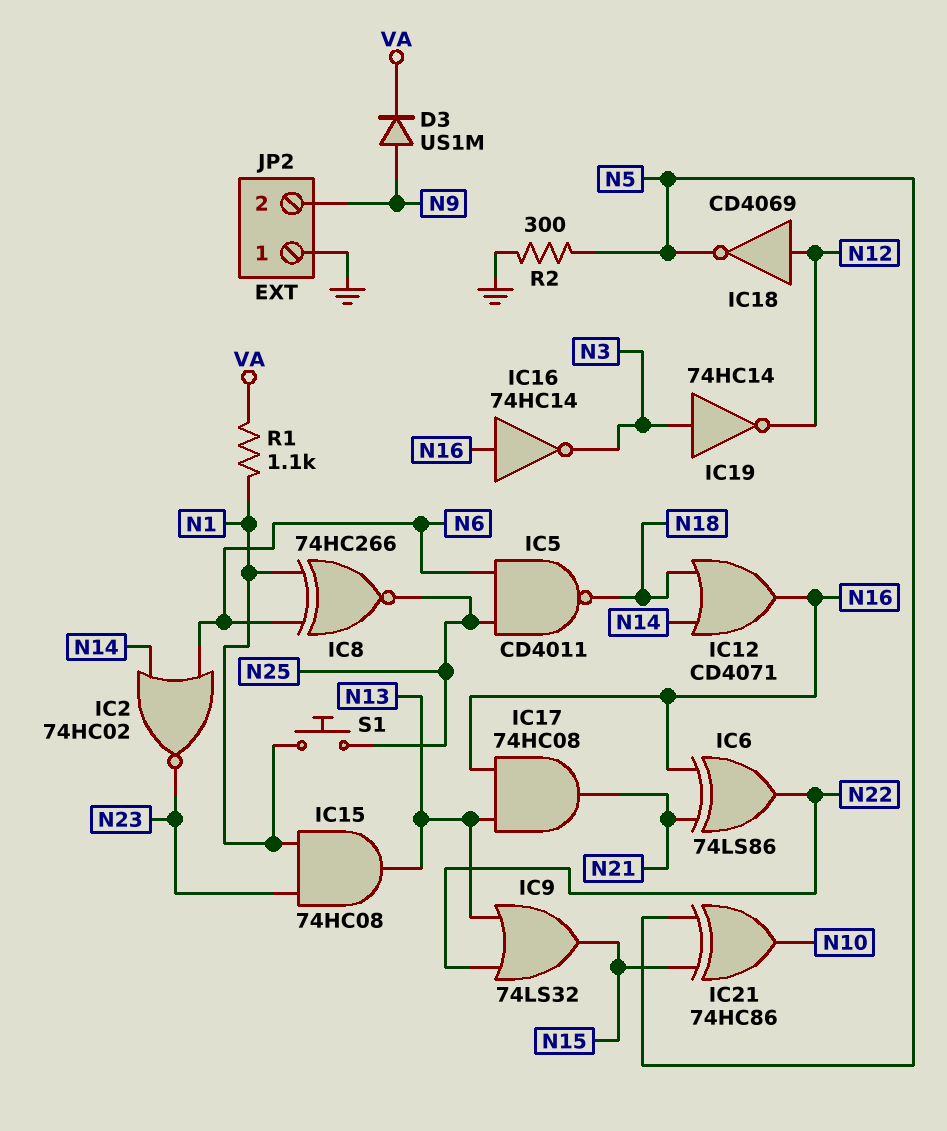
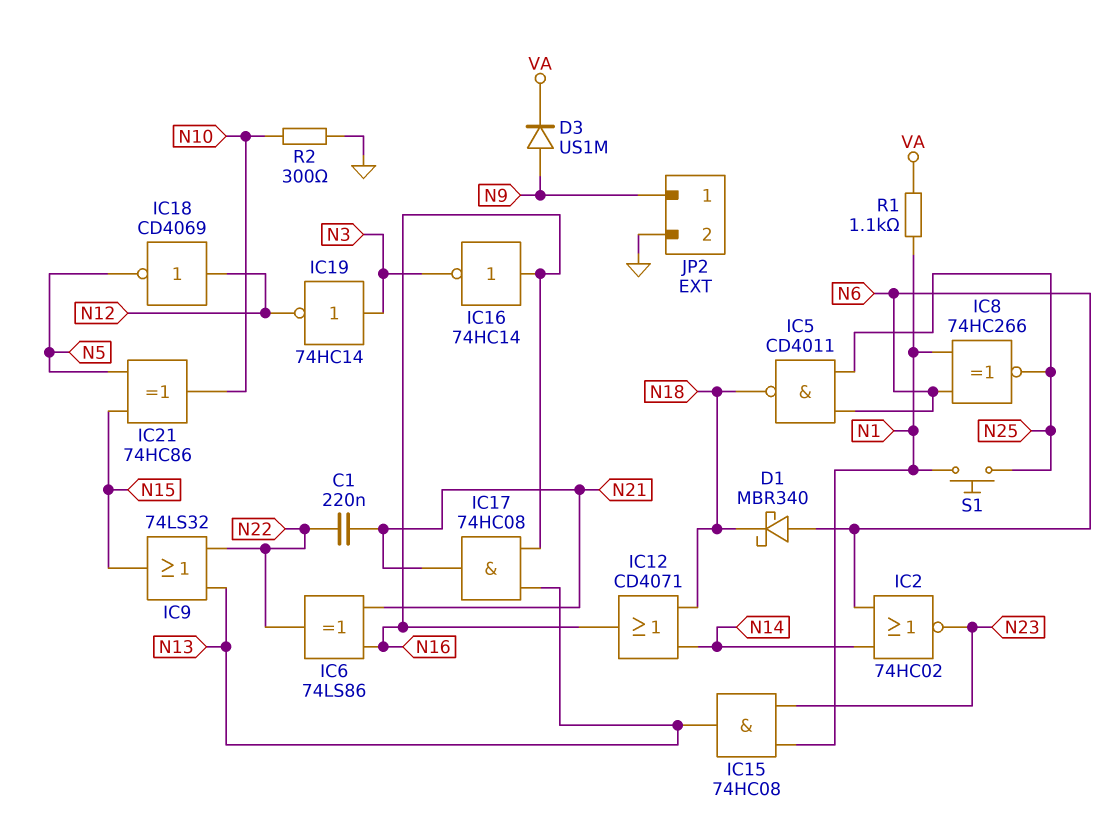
C1: none -> 220nF (N21, N22)
D1: none -> schottky MBR340 (A N6, K N18)
JP2 pin 1: GND -> N9
JP2 pin 2: N9 -> GND
R2: 300 (GND, N5) -> 300 (GND, N10)

